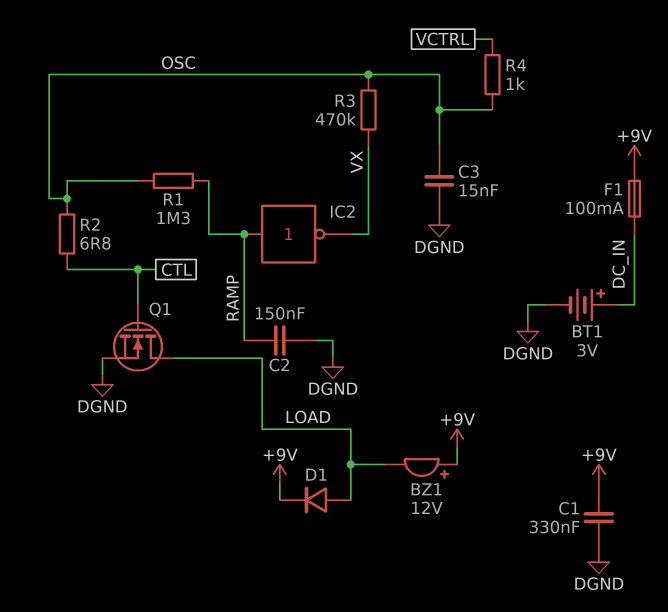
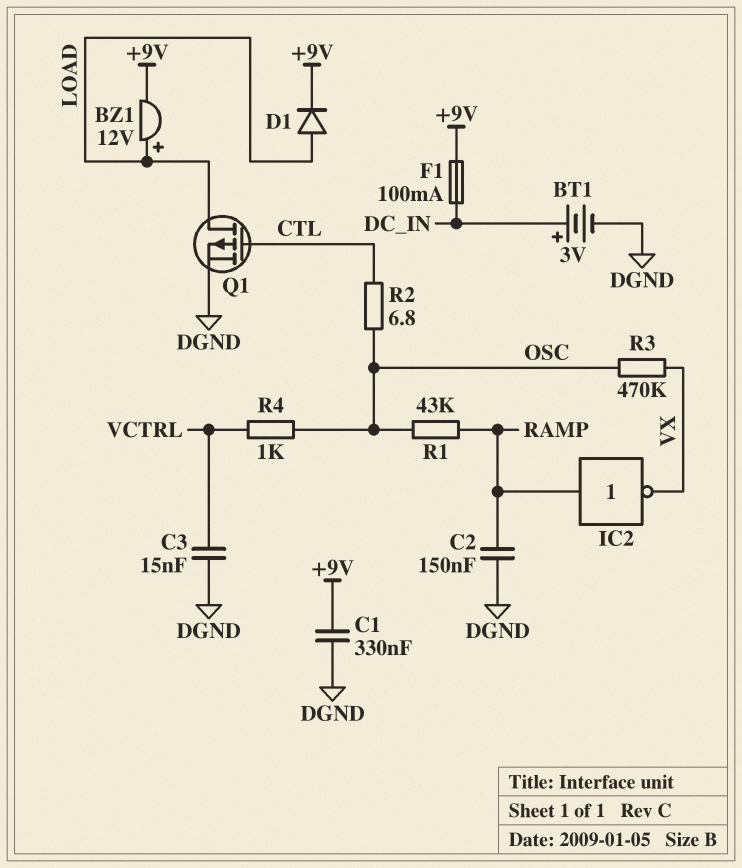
BZ1: buzzer 12V (plus +9V, minus LOAD) -> buzzer 12V (plus LOAD, minus +9V)
C3: 15nF (DGND, OSC) -> 15nF (DGND, VCTRL)
Q1: NMOS (G CTL, D LOAD, S DGND) -> PMOS (G CTL, D LOAD, S DGND)
R1: 1.3M (OSC, RAMP) -> 43k (OSC, RAMP)

